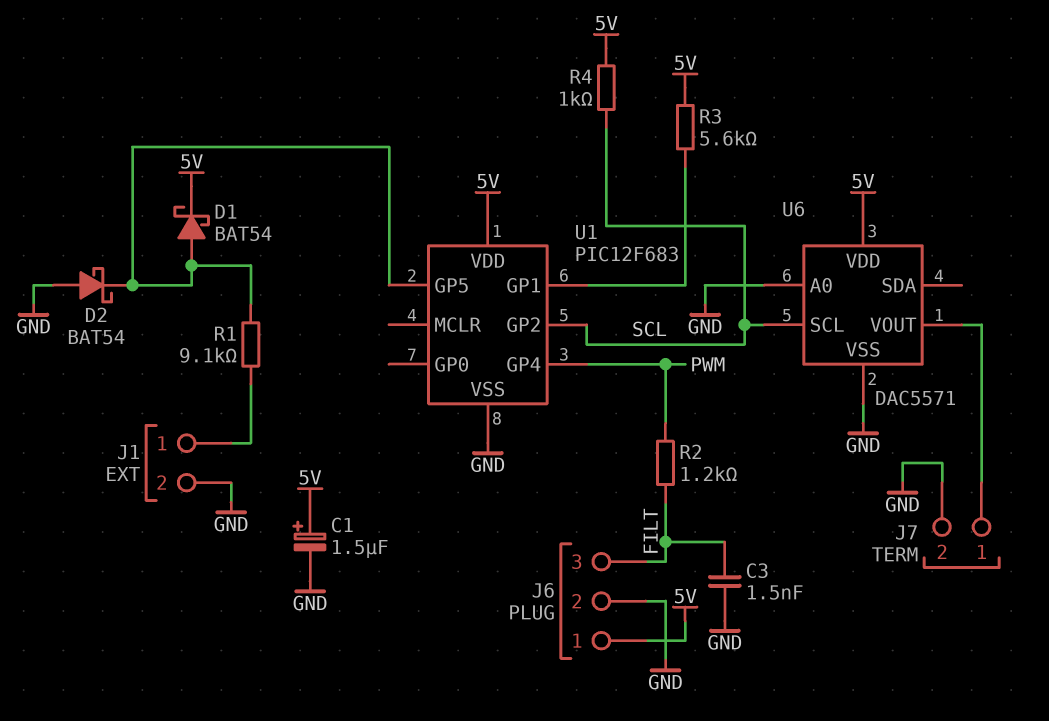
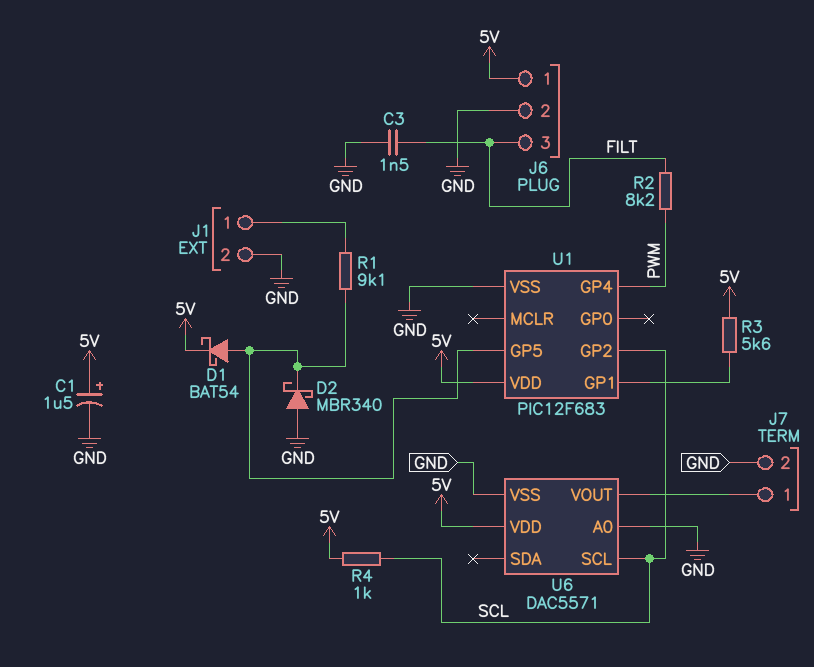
D2: schottky BAT54 (A GND, K U1/GP5) -> schottky MBR340 (A GND, K U1/GP5)
R2: 1.2k (FILT, PWM) -> 8.2k (FILT, PWM)

